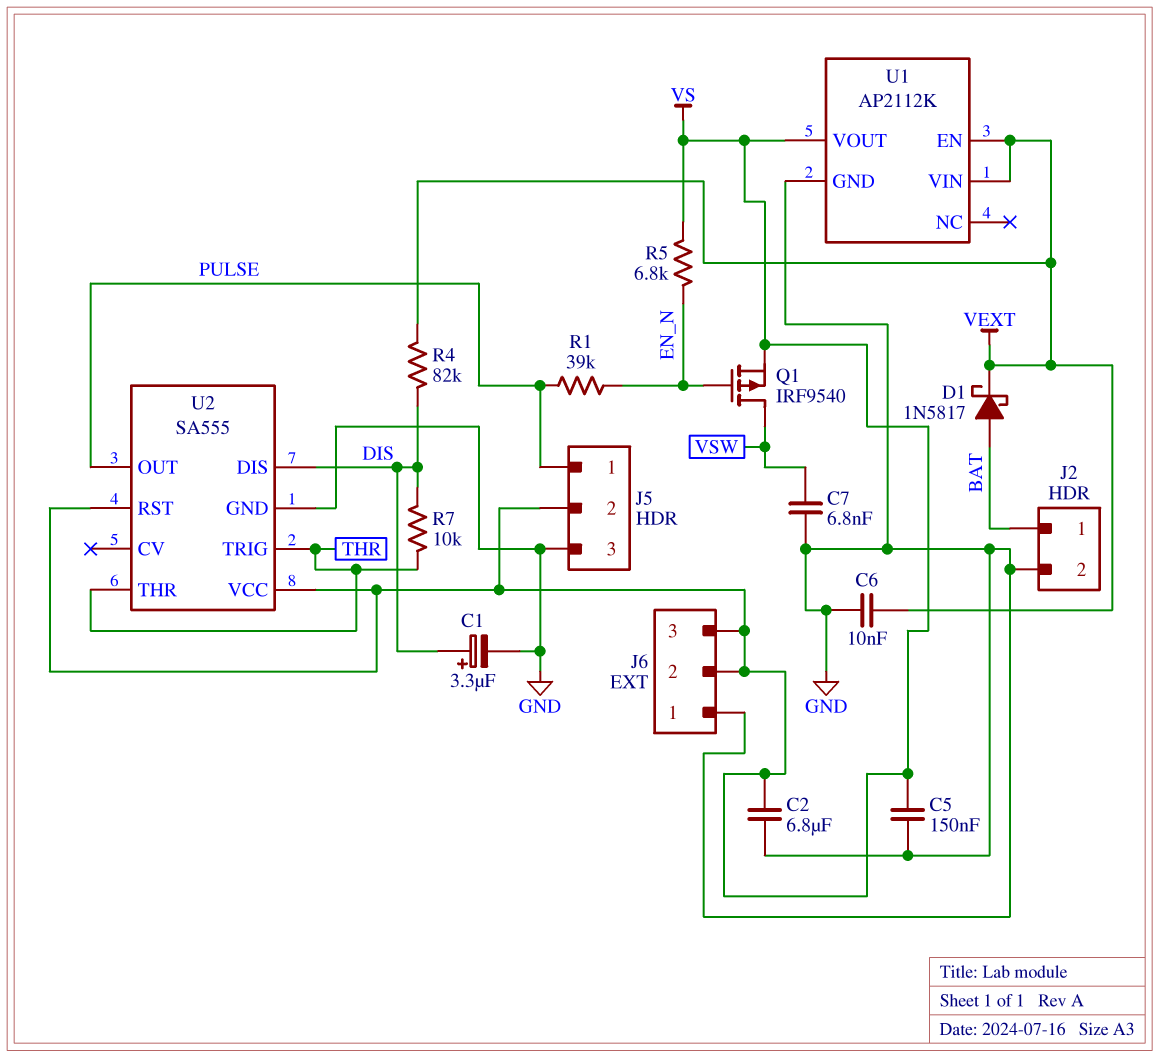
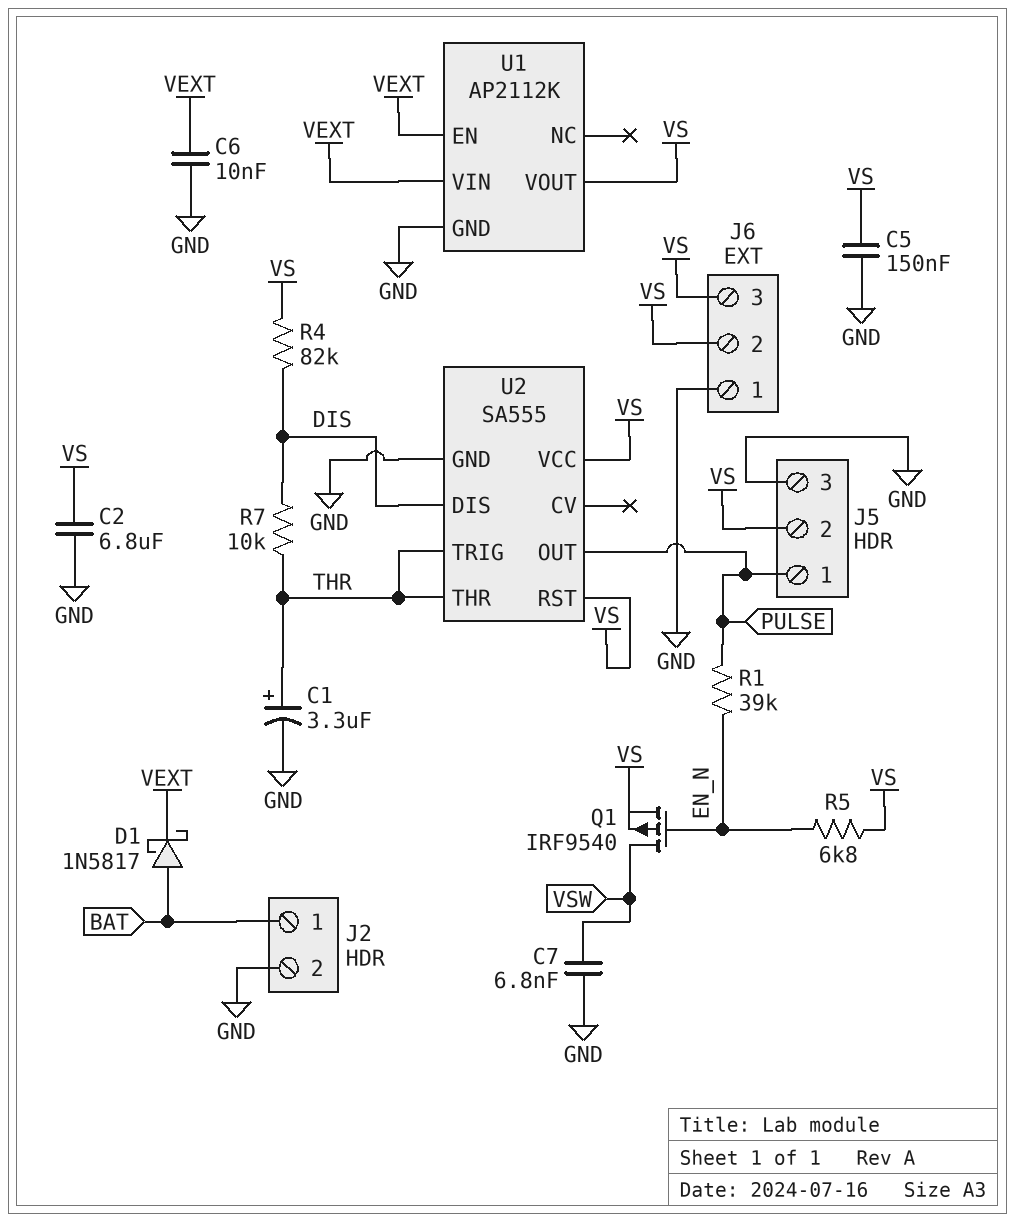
C1: 3.3uF (plus DIS, minus GND) -> 3.3uF (plus THR, minus GND)
R4: 82k (DIS, VEXT) -> 82k (DIS, VS)

